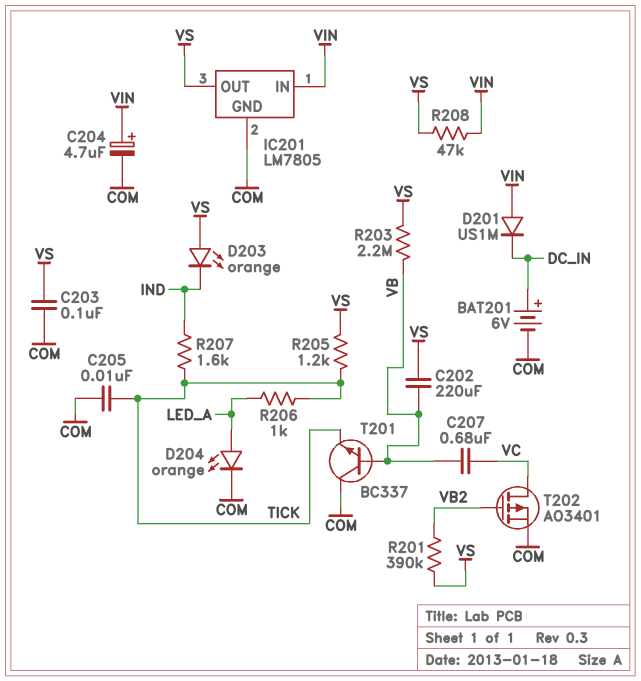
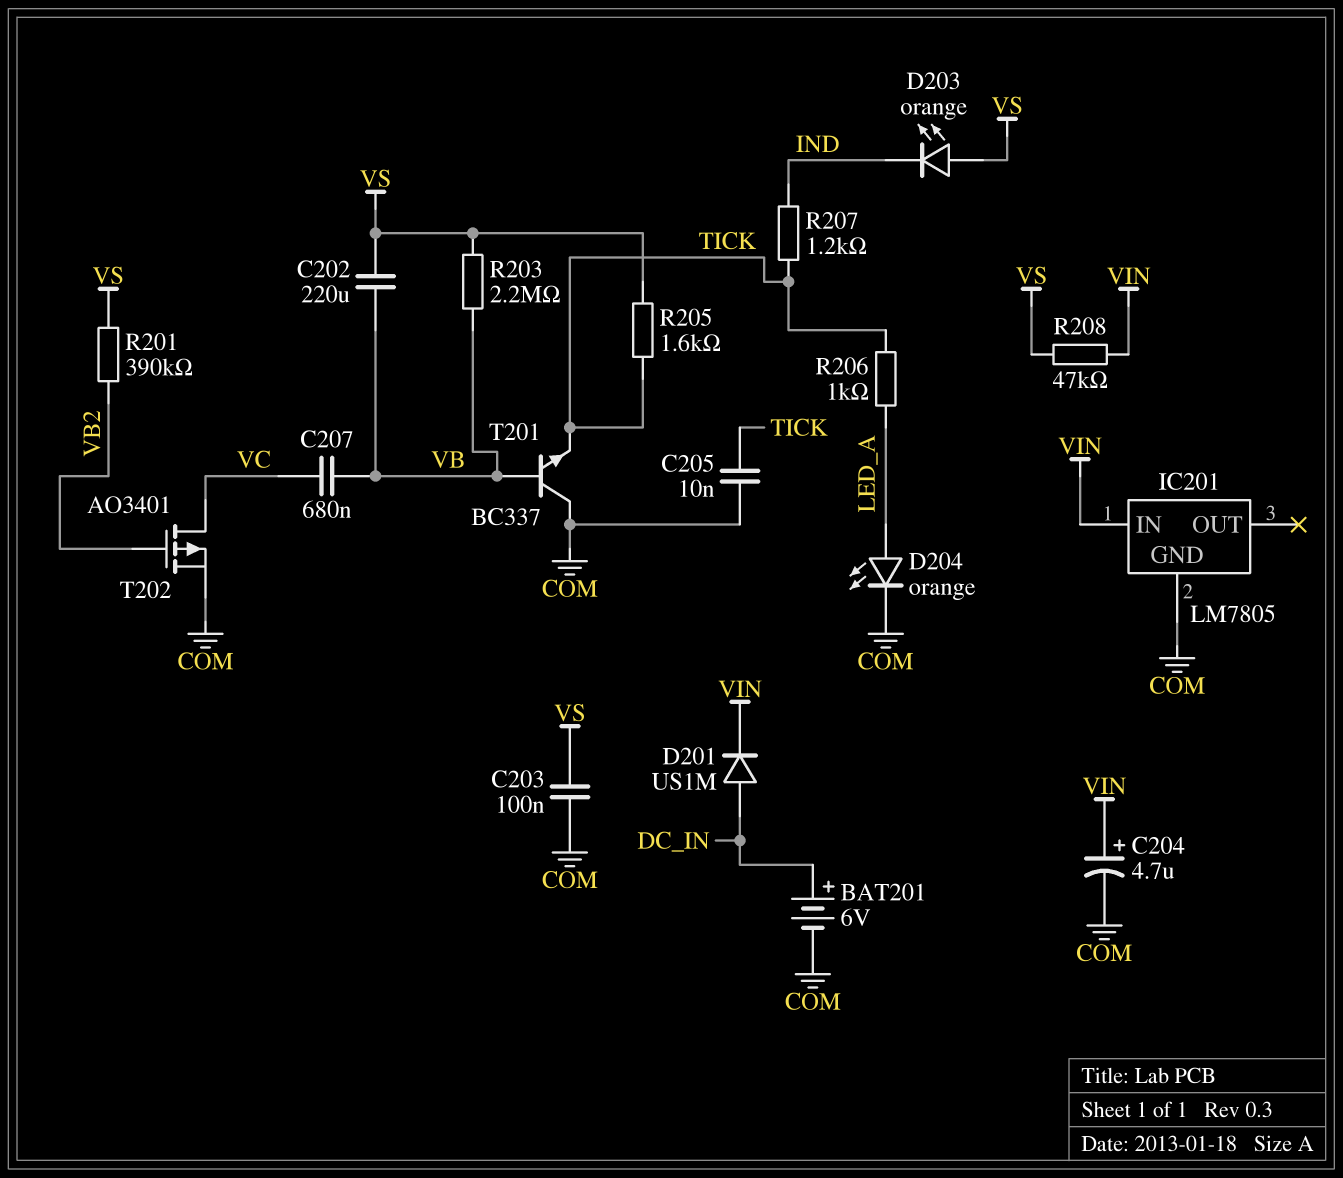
D201: diode US1M (A VIN, K DC_IN) -> diode US1M (A DC_IN, K VIN)
IC201 pin OUT: VS -> none
R205: 1.2k (TICK, VS) -> 1.6k (TICK, VS)
R207: 1.6k (IND, TICK) -> 1.2k (IND, TICK)

